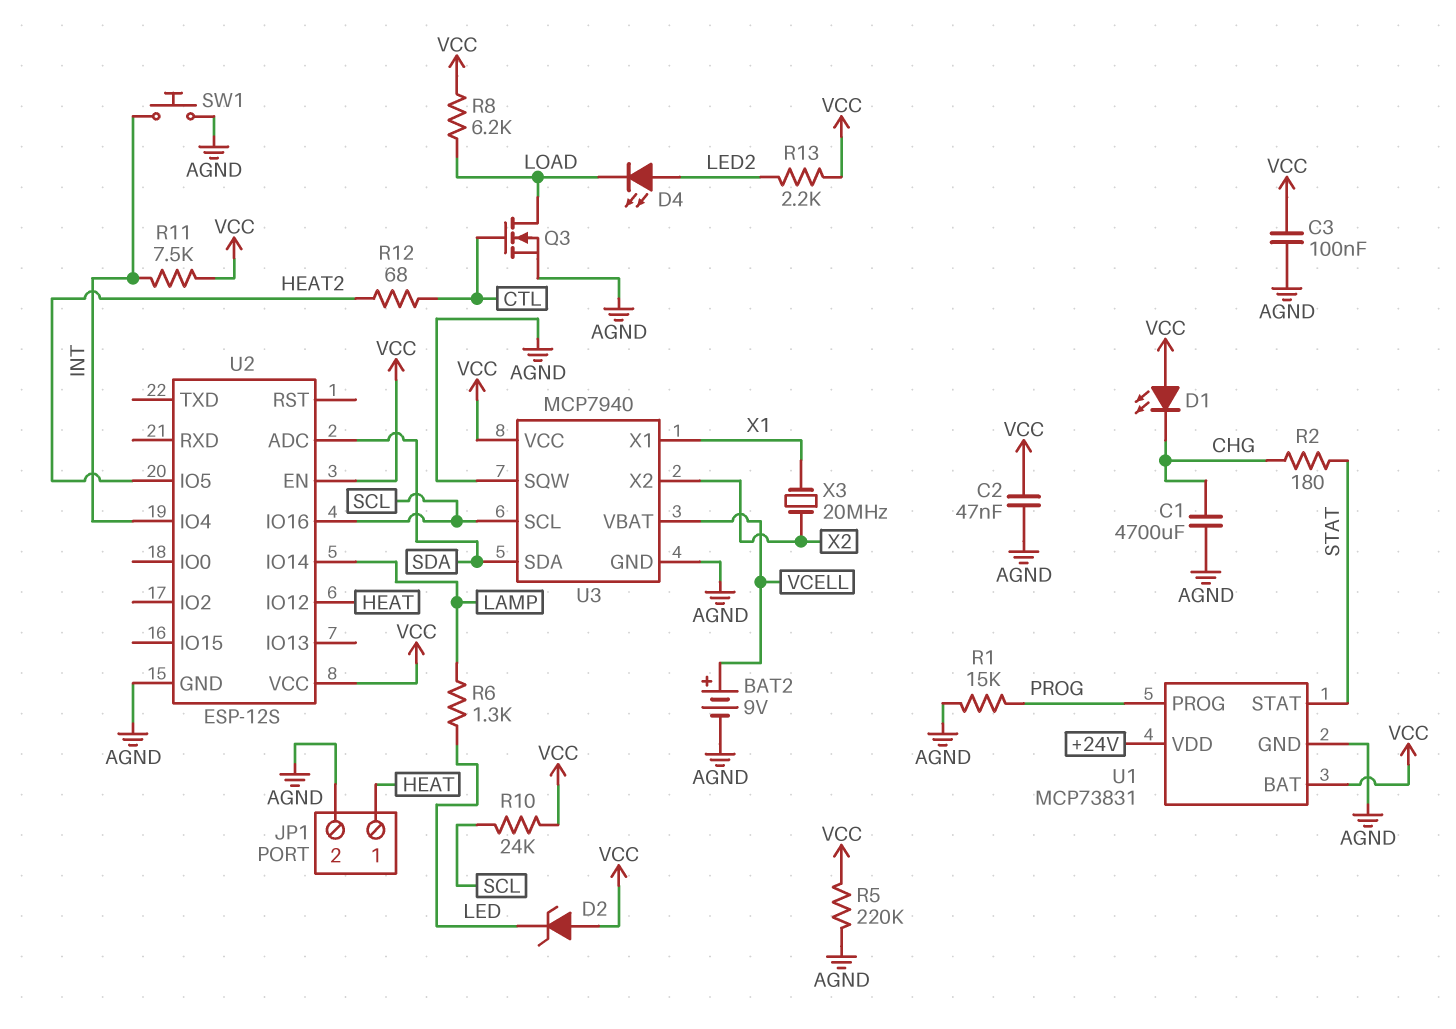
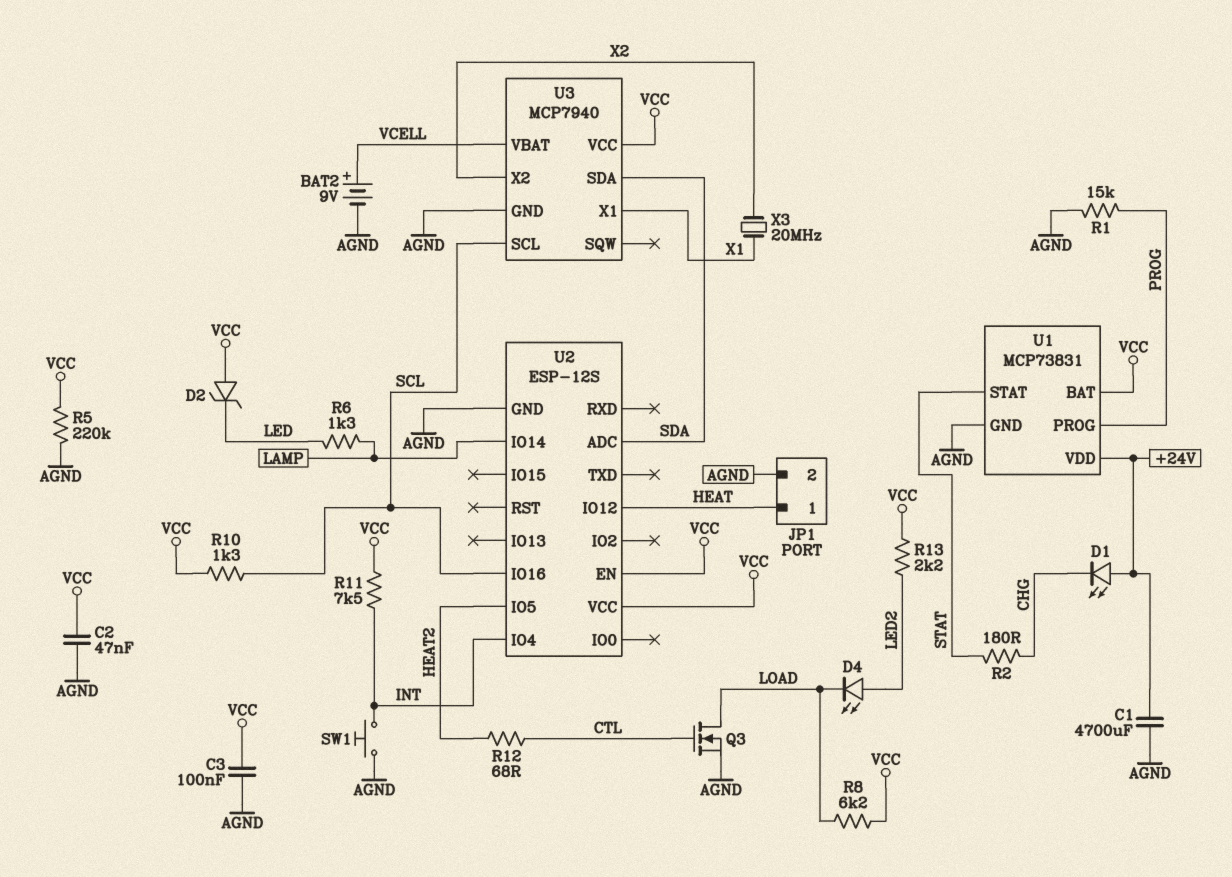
C1: 4700uF (AGND, CHG) -> 4700uF (+24V, AGND)
D1: LED (A VCC, K CHG) -> LED (A +24V, K CHG)
R10: 24k (SCL, VCC) -> 1.3k (SCL, VCC)
U3 pin SQW: AGND -> none

